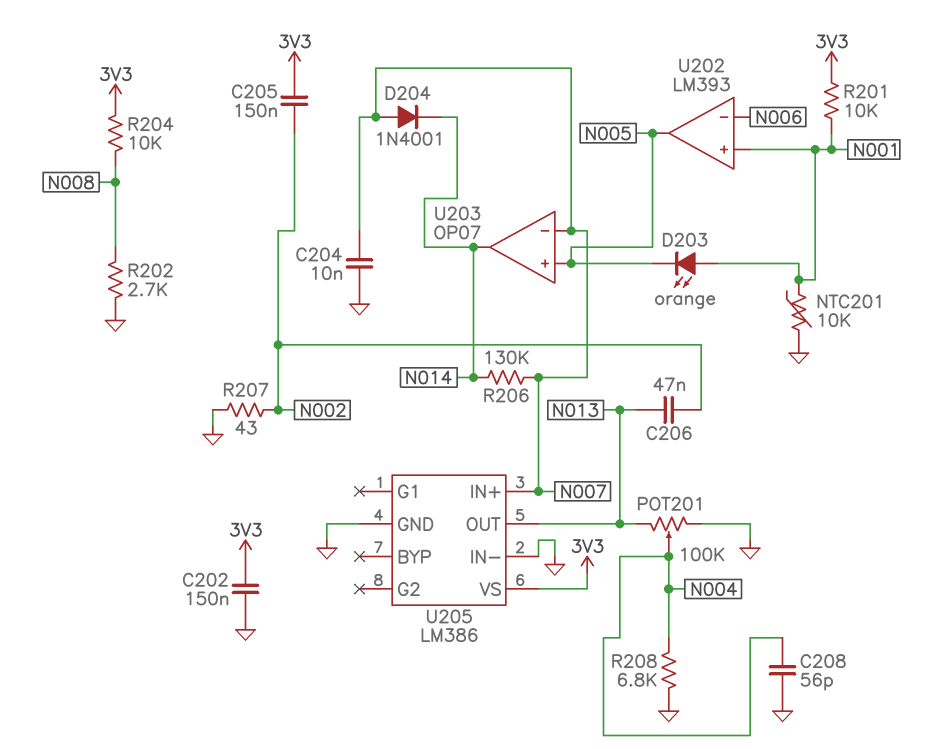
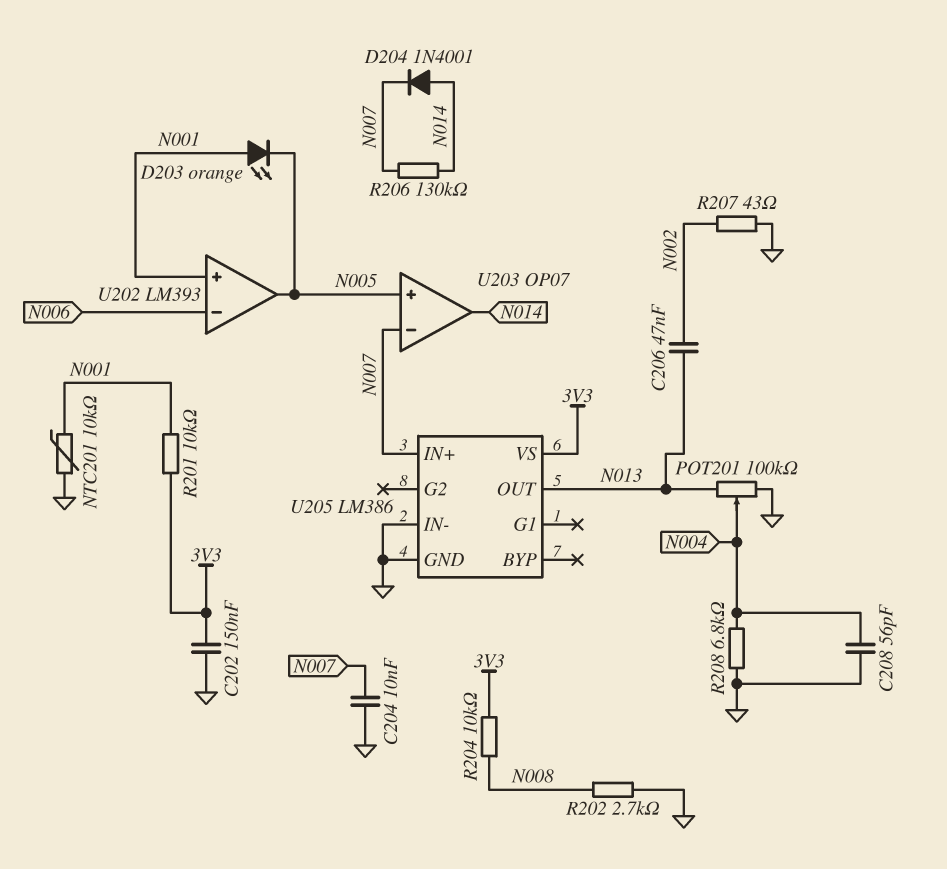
C205: 150nF (3V3, N002) -> none
D204: diode 1N4001 (A N007, K N014) -> diode 1N4001 (A N014, K N007)

